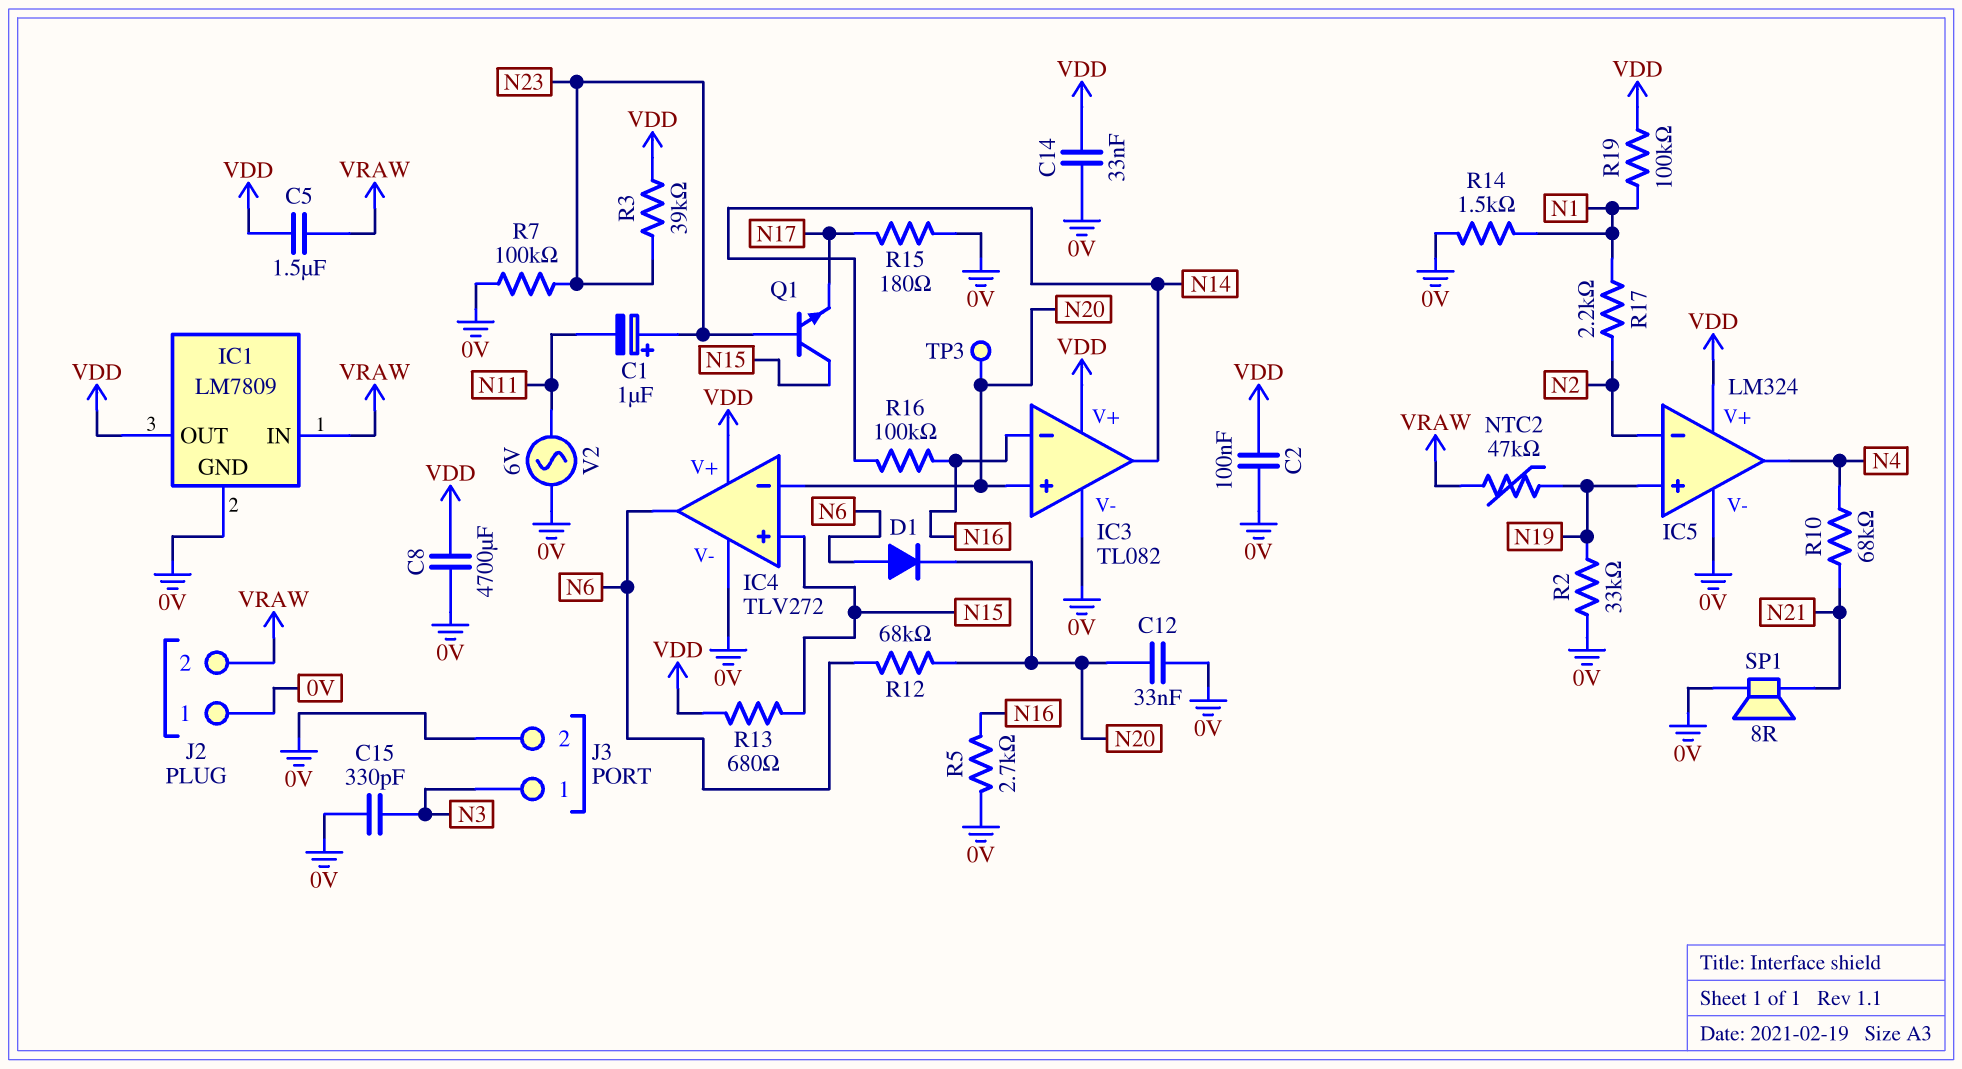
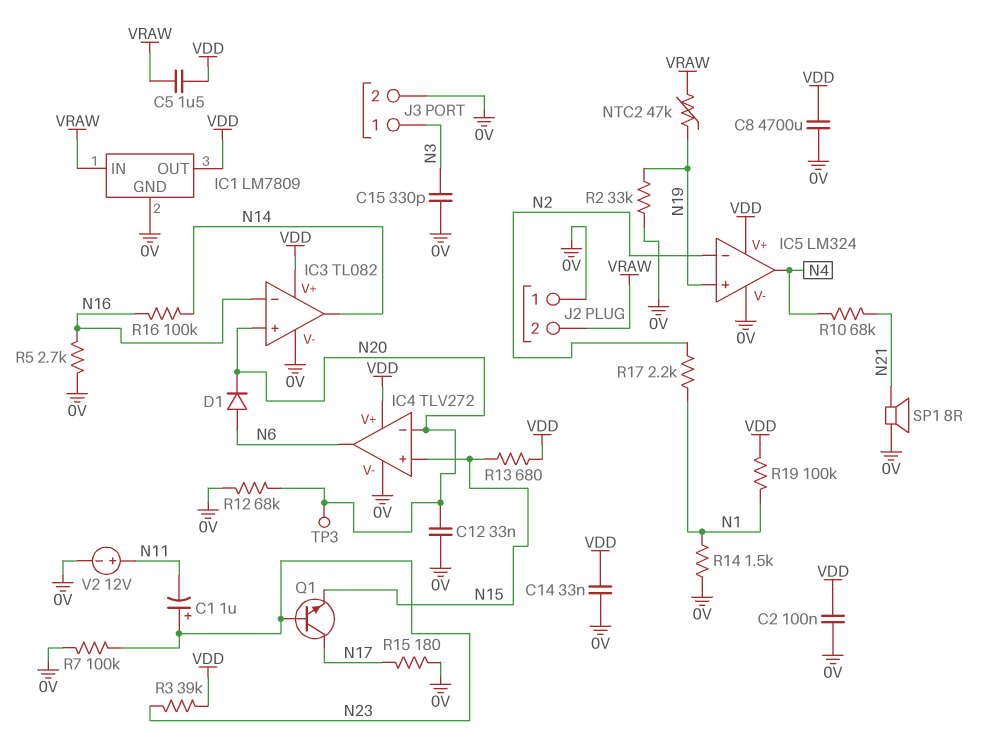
Q1: NPN (B N23, C N15, E N17) -> NPN (B N23, C N17, E N15)
R12: 68k (N6, N20) -> 68k (0V, N20)
V2: AC 6V (0V, N11) -> 12V (plus N11, minus 0V)

